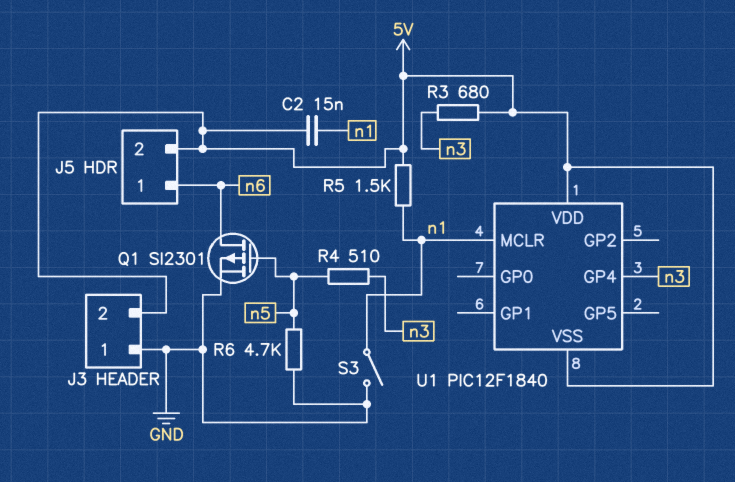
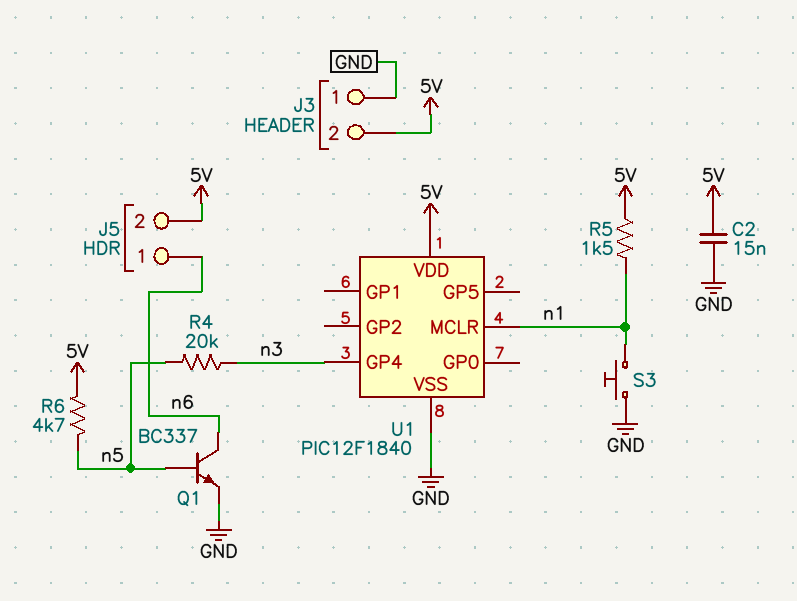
C2: 15nF (5V, n1) -> 15nF (5V, GND)
Q1: PMOS SI2301 (G n5, D n6, S GND) -> NPN BC337 (B n5, C n6, E GND)
R3: 680 (5V, n3) -> none
R4: 510 (n3, n5) -> 20k (n3, n5)
R6: 4.7k (GND, n5) -> 4.7k (5V, n5)
S3: switch (GND, n1) -> button (GND, n1)
U1 pin VSS: 5V -> GND

